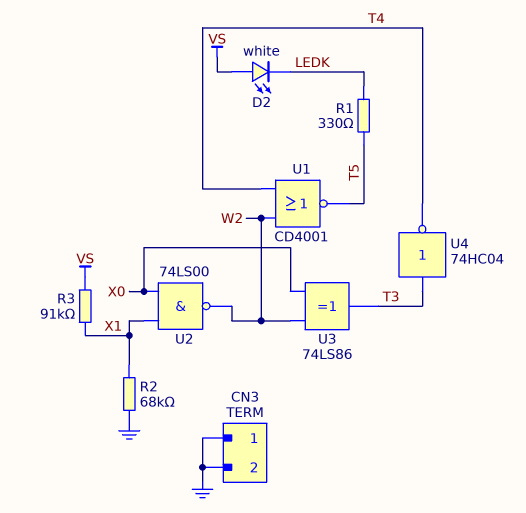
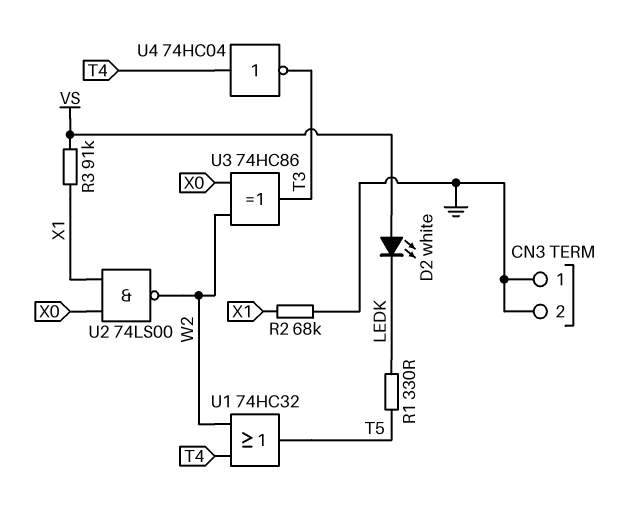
U1: NOR CD4001 (in T4, in W2, out T5) -> OR 74HC32 (in T4, in W2, out T5)
U3: XOR 74LS86 (in W2, in X0, out T3) -> XOR 74HC86 (in W2, in X0, out T3)
U4: NOT 74HC04 (in T3, out T4) -> NOT 74HC04 (in T4, out T3)

